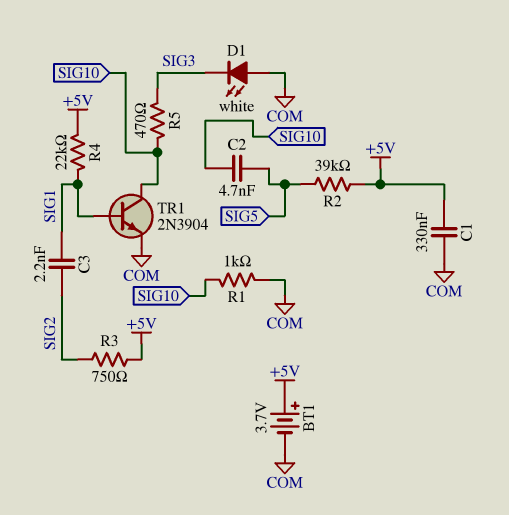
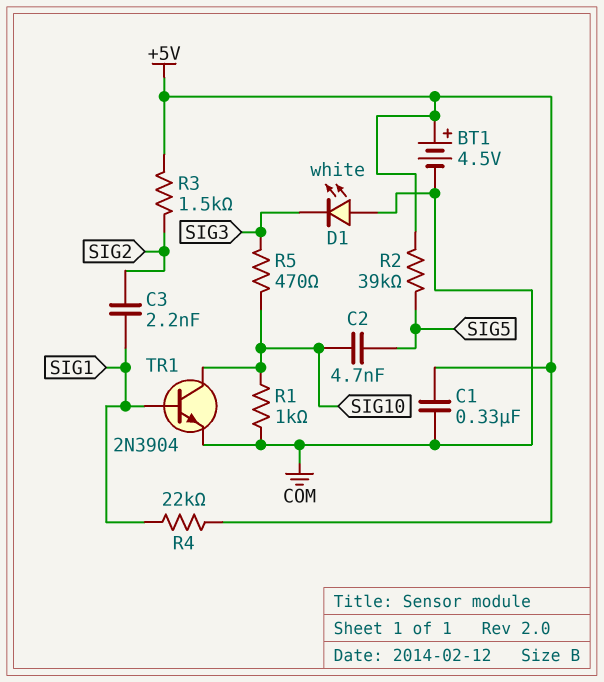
BT1: 3.7V (plus +5V, minus COM) -> 4.5V (plus +5V, minus COM)
R3: 750 (+5V, SIG2) -> 1.5k (+5V, SIG2)

